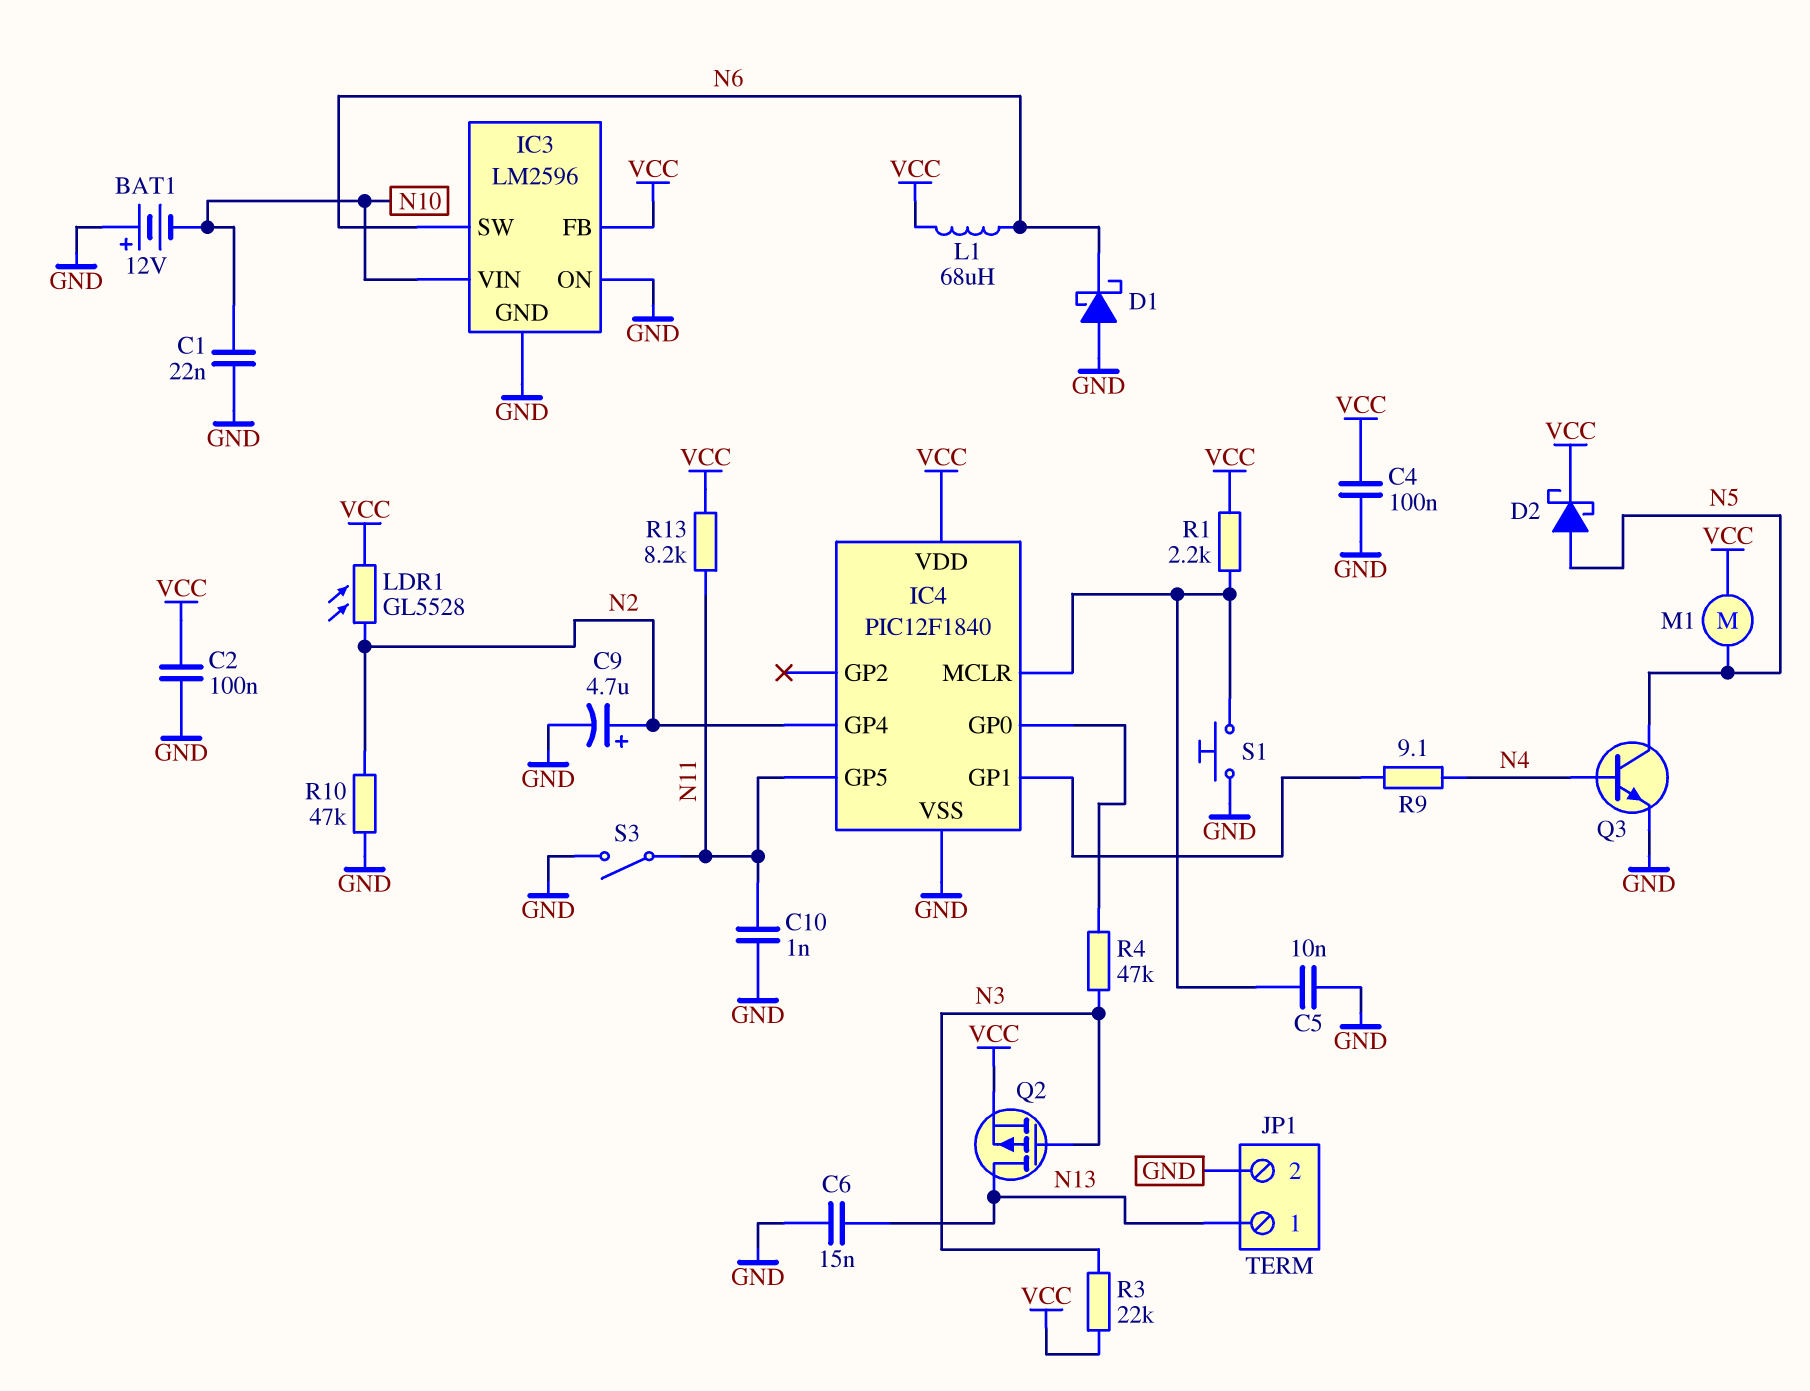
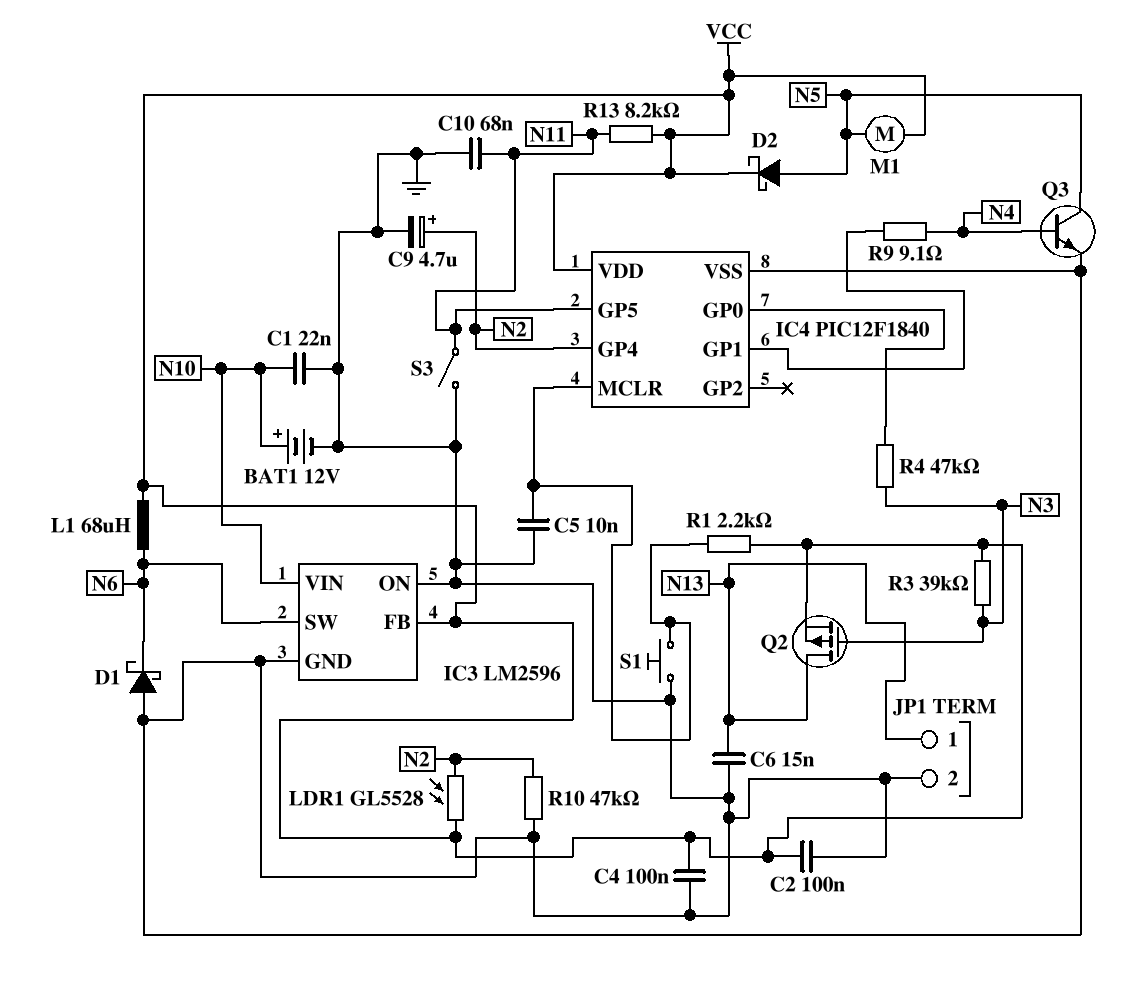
BAT1: 12V (plus GND, minus N10) -> 12V (plus N10, minus GND)
C10: 1nF (GND, N11) -> 68nF (GND, N11)
R3: 22k (N3, VCC) -> 39k (N3, VCC)

